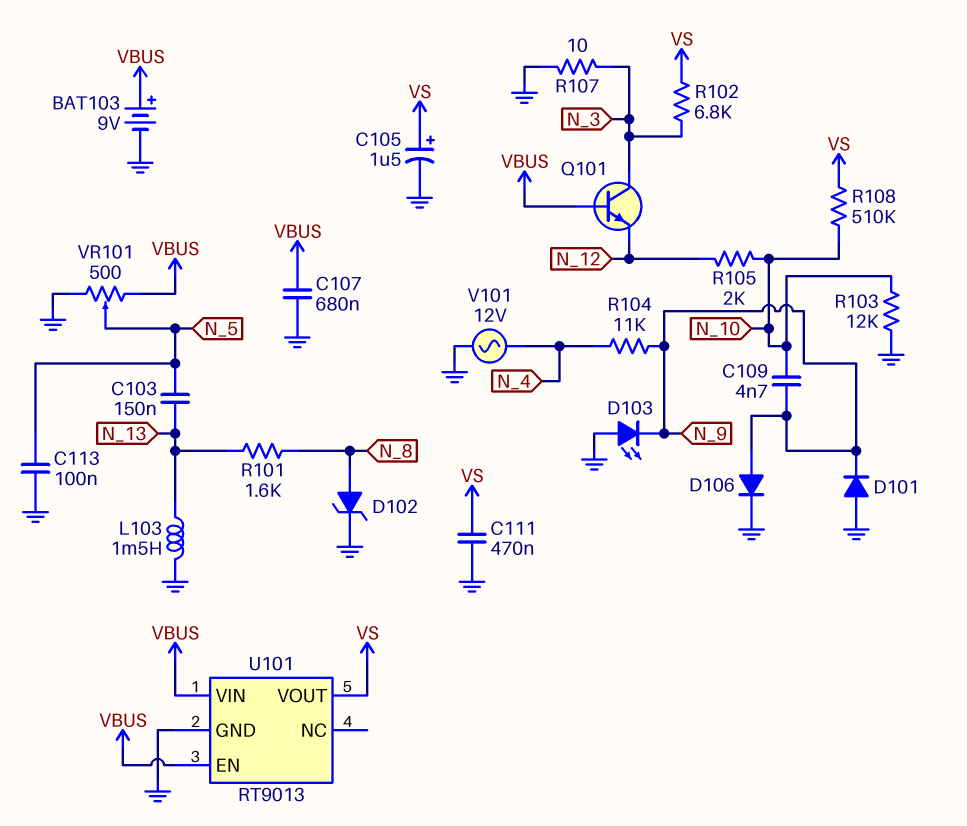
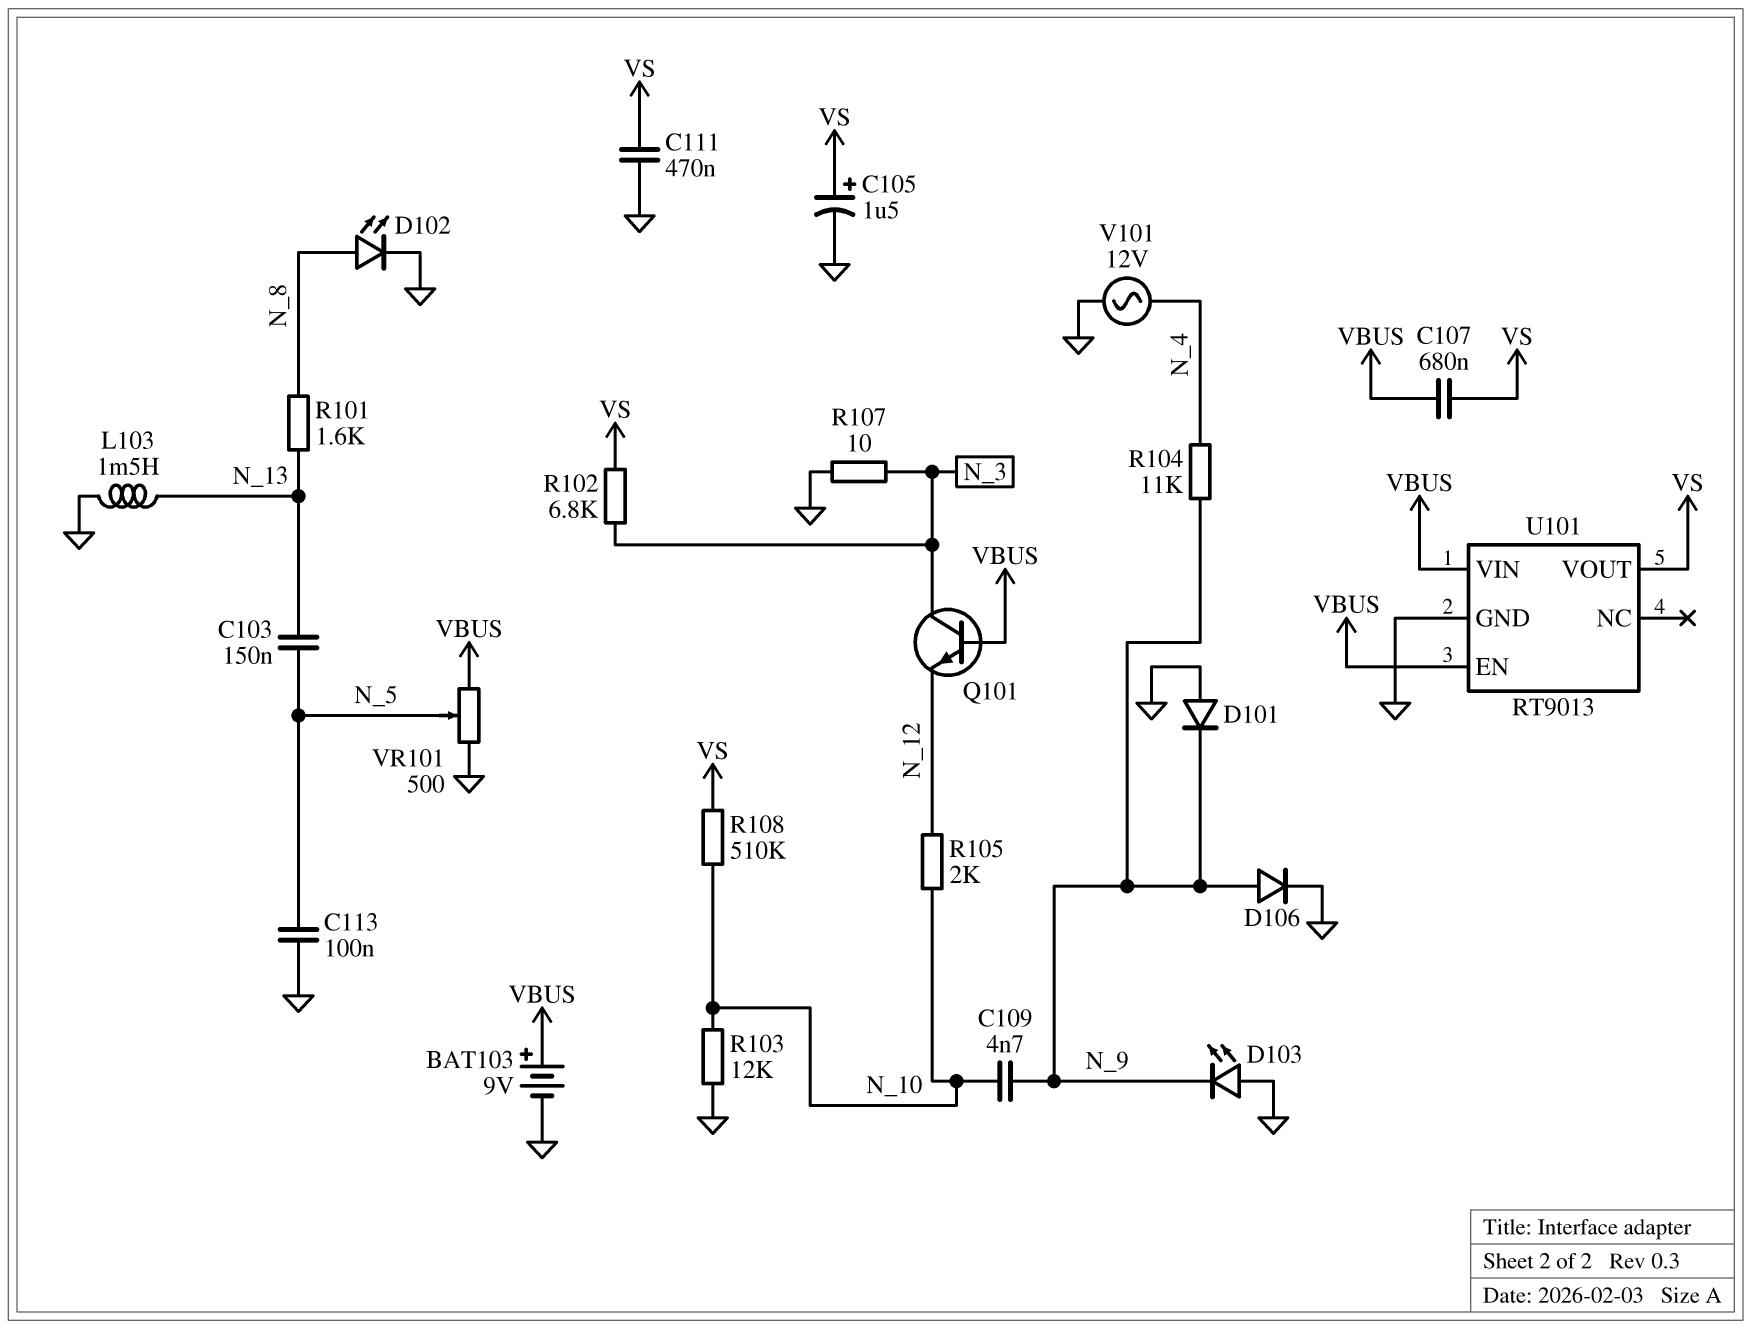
C107: 680nF (GND, VBUS) -> 680nF (VBUS, VS)
D102: zener (A N_8, K GND) -> LED (A N_8, K GND)

